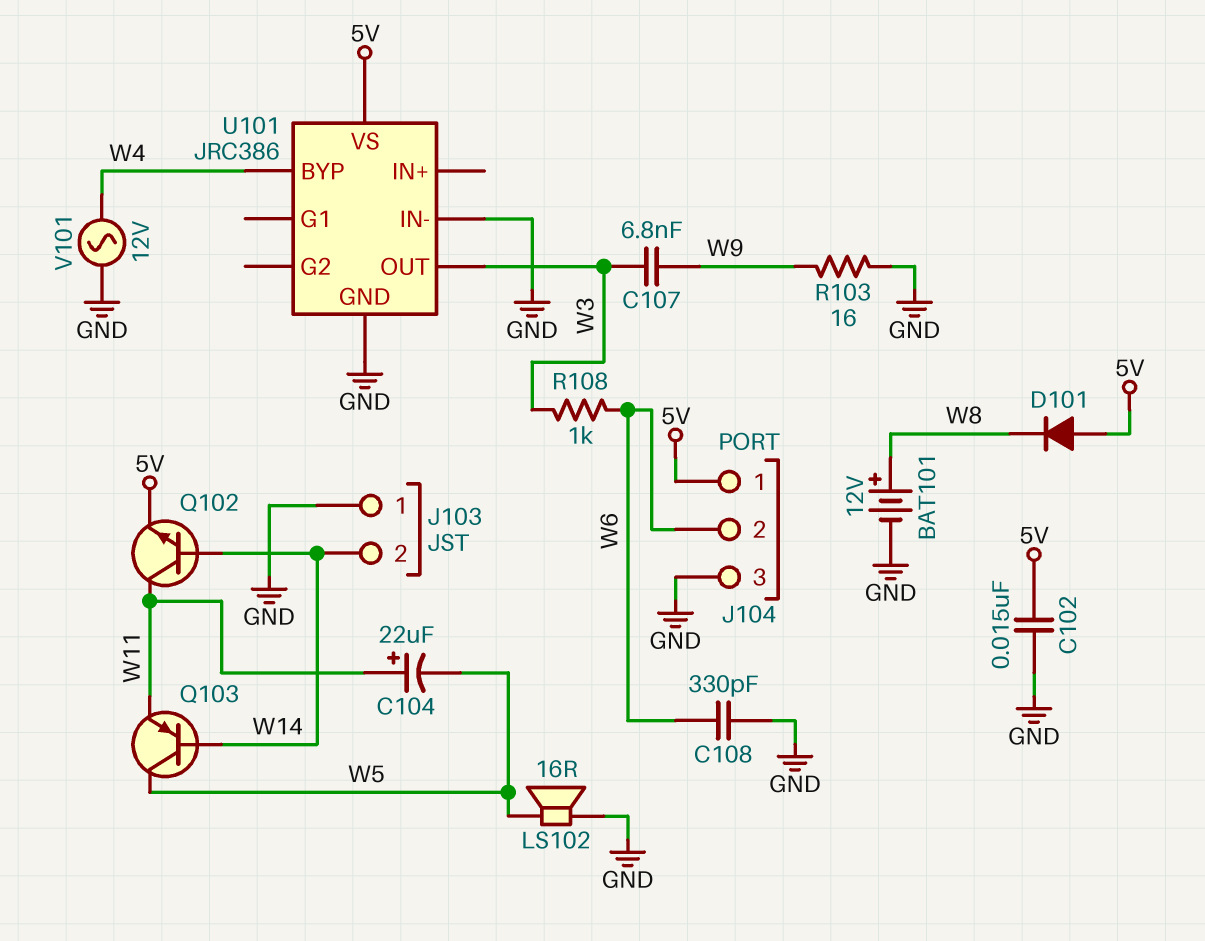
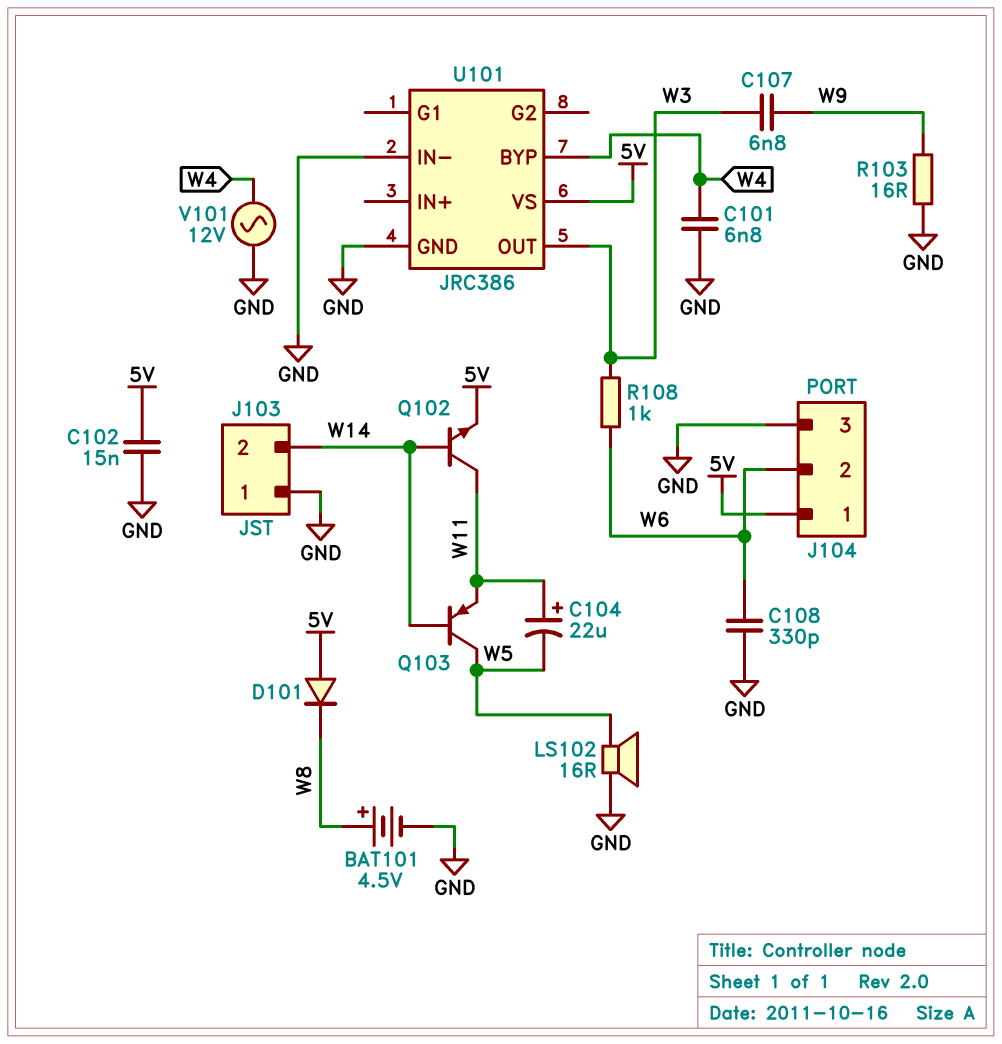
BAT101: 12V (plus W8, minus GND) -> 4.5V (plus W8, minus GND)
C101: none -> 6.8nF (GND, W4)

